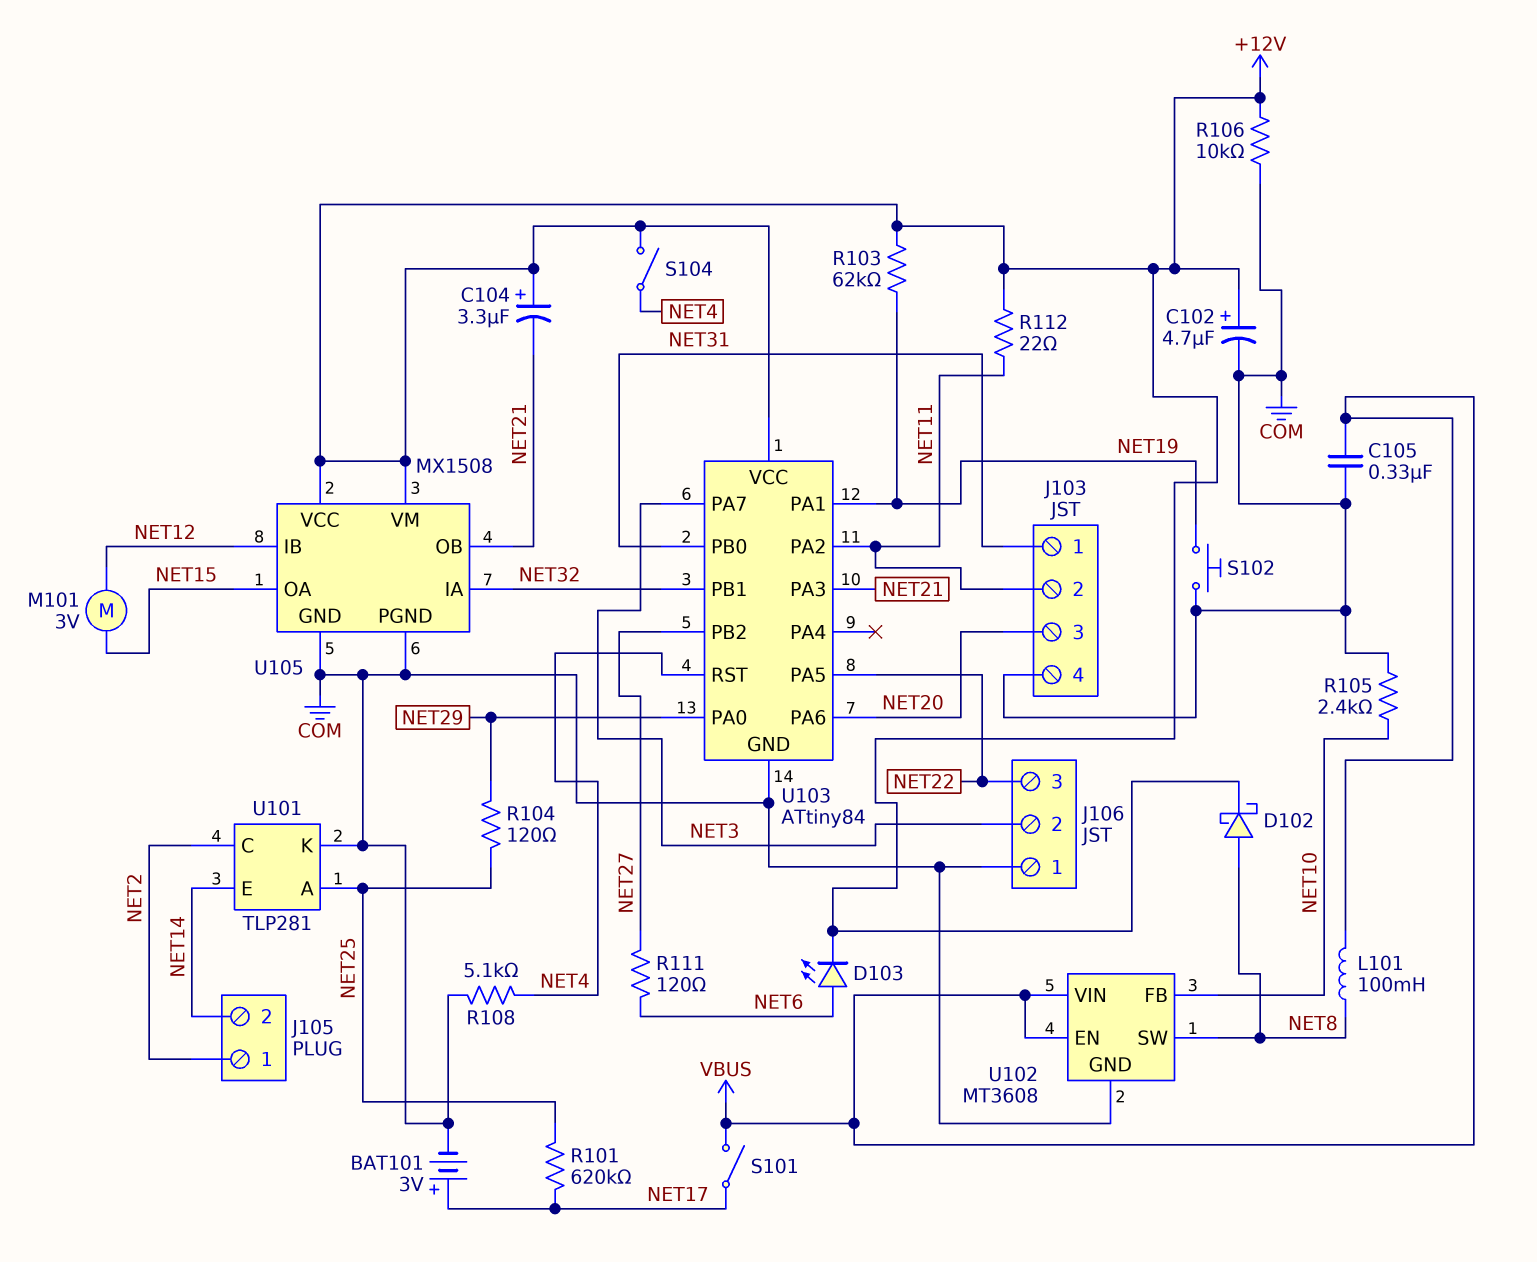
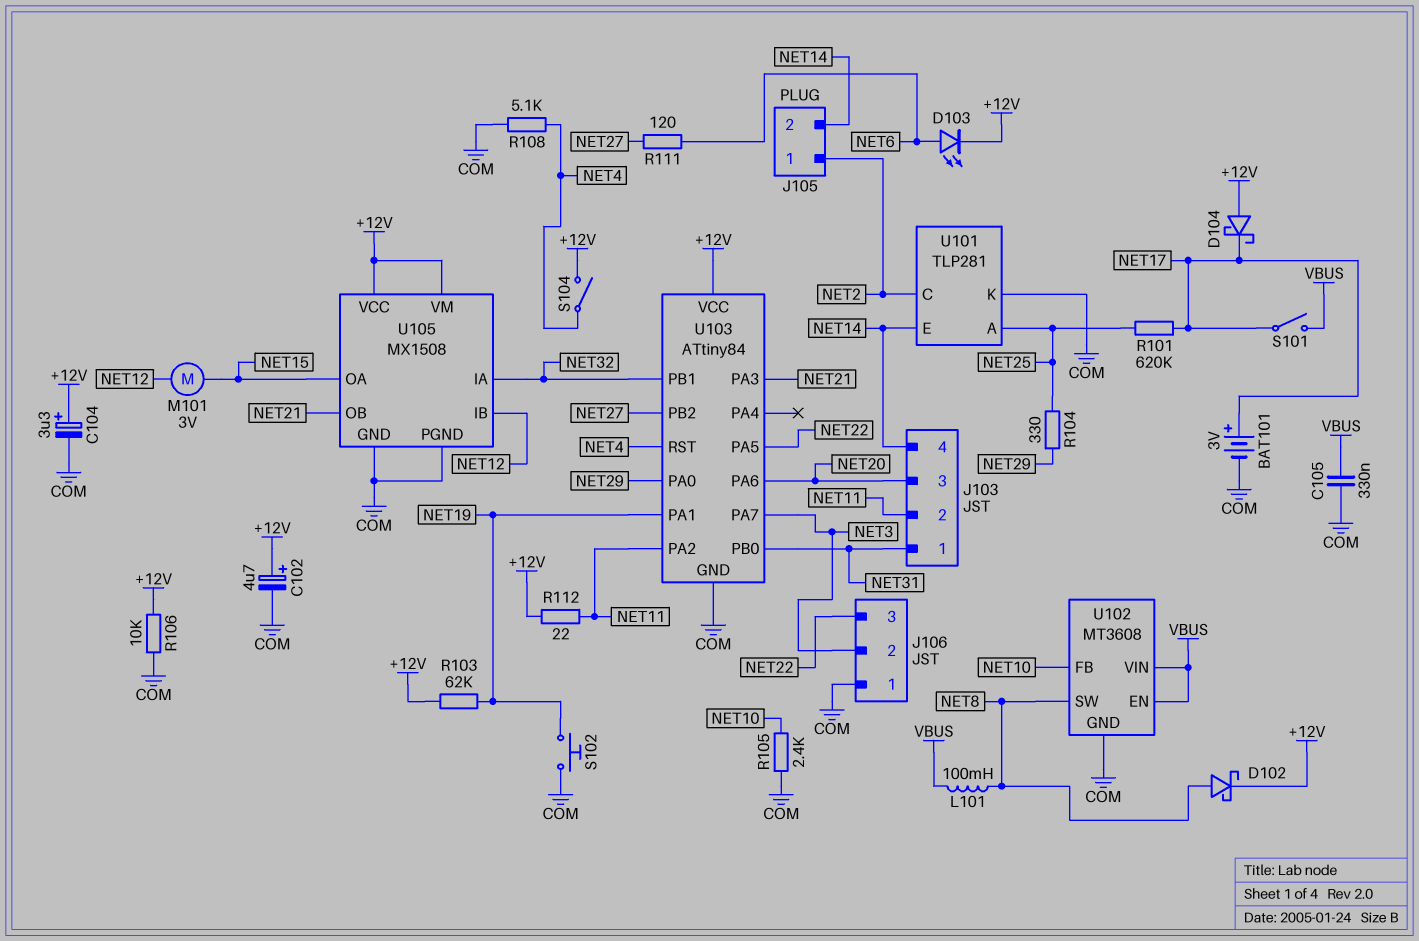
C104: 3.3uF (plus +12V, minus NET21) -> 3.3uF (plus +12V, minus COM)
D104: none -> schottky (A +12V, K NET17)
J103 pin 4: COM -> NET14
R104: 120 (NET25, NET29) -> 330 (NET25, NET29)

